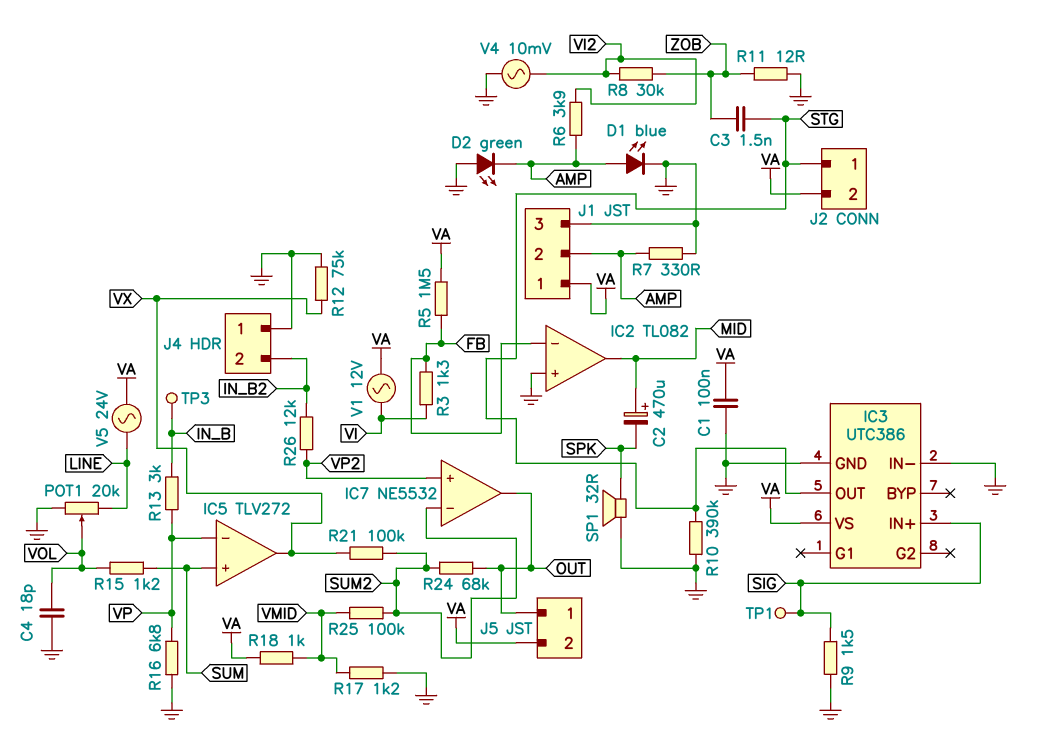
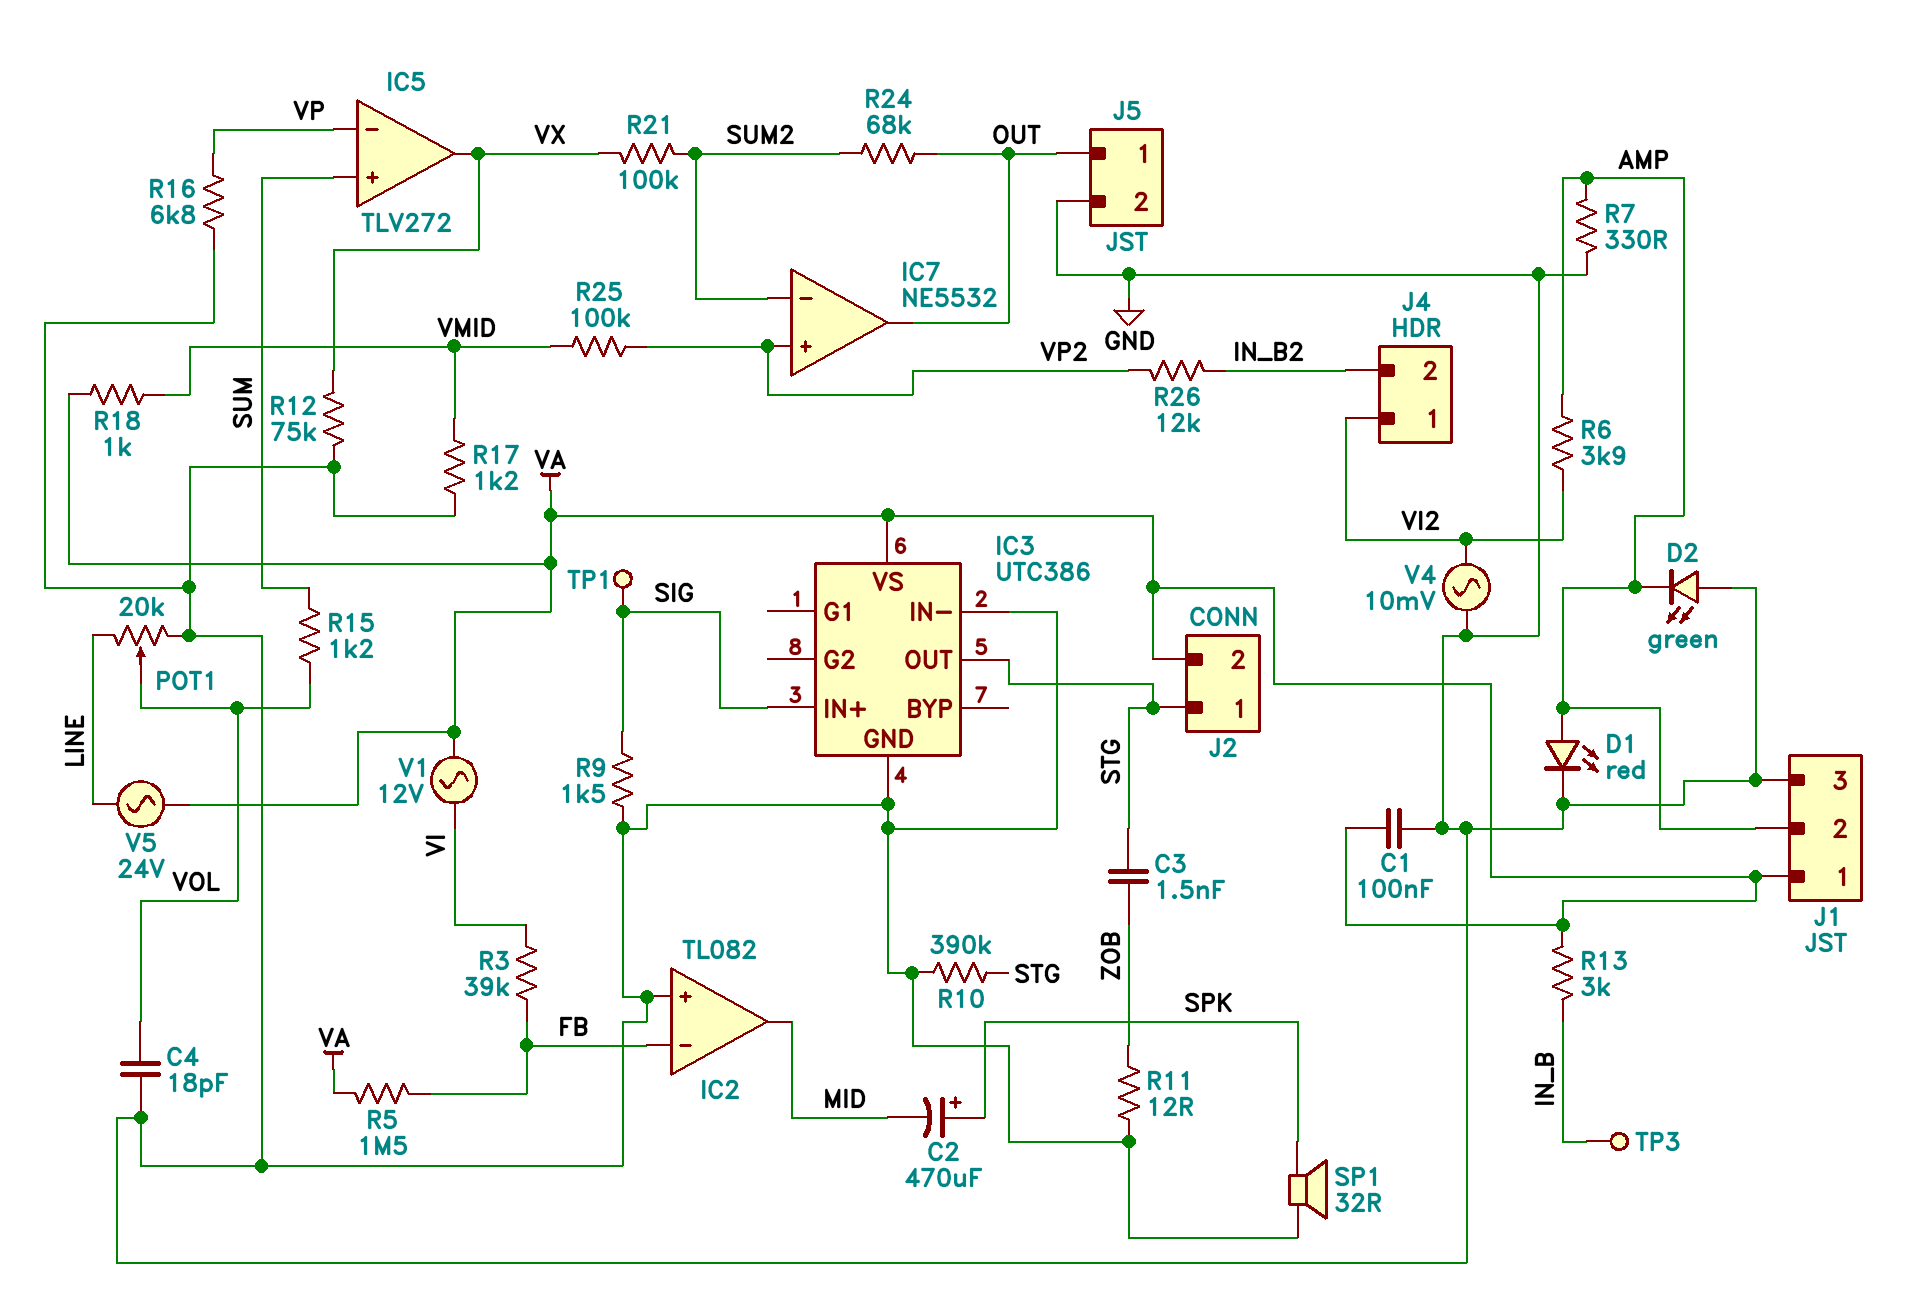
C2: 470uF (plus MID, minus SPK) -> 470uF (plus SPK, minus MID)
D1: LED blue (A AMP, K GND) -> LED red (A AMP, K GND)
J4 pin 1: GND -> VI2
J5 pin 2: VA -> GND
R3: 1.3k (FB, VI) -> 39k (FB, VI)
R8: 30k (VI2, ZOB) -> none
R13: 3k (IN_B, VP) -> 3k (IN_B, VA)
R25: 100k (SUM2, VMID) -> 100k (VMID, VP2)

